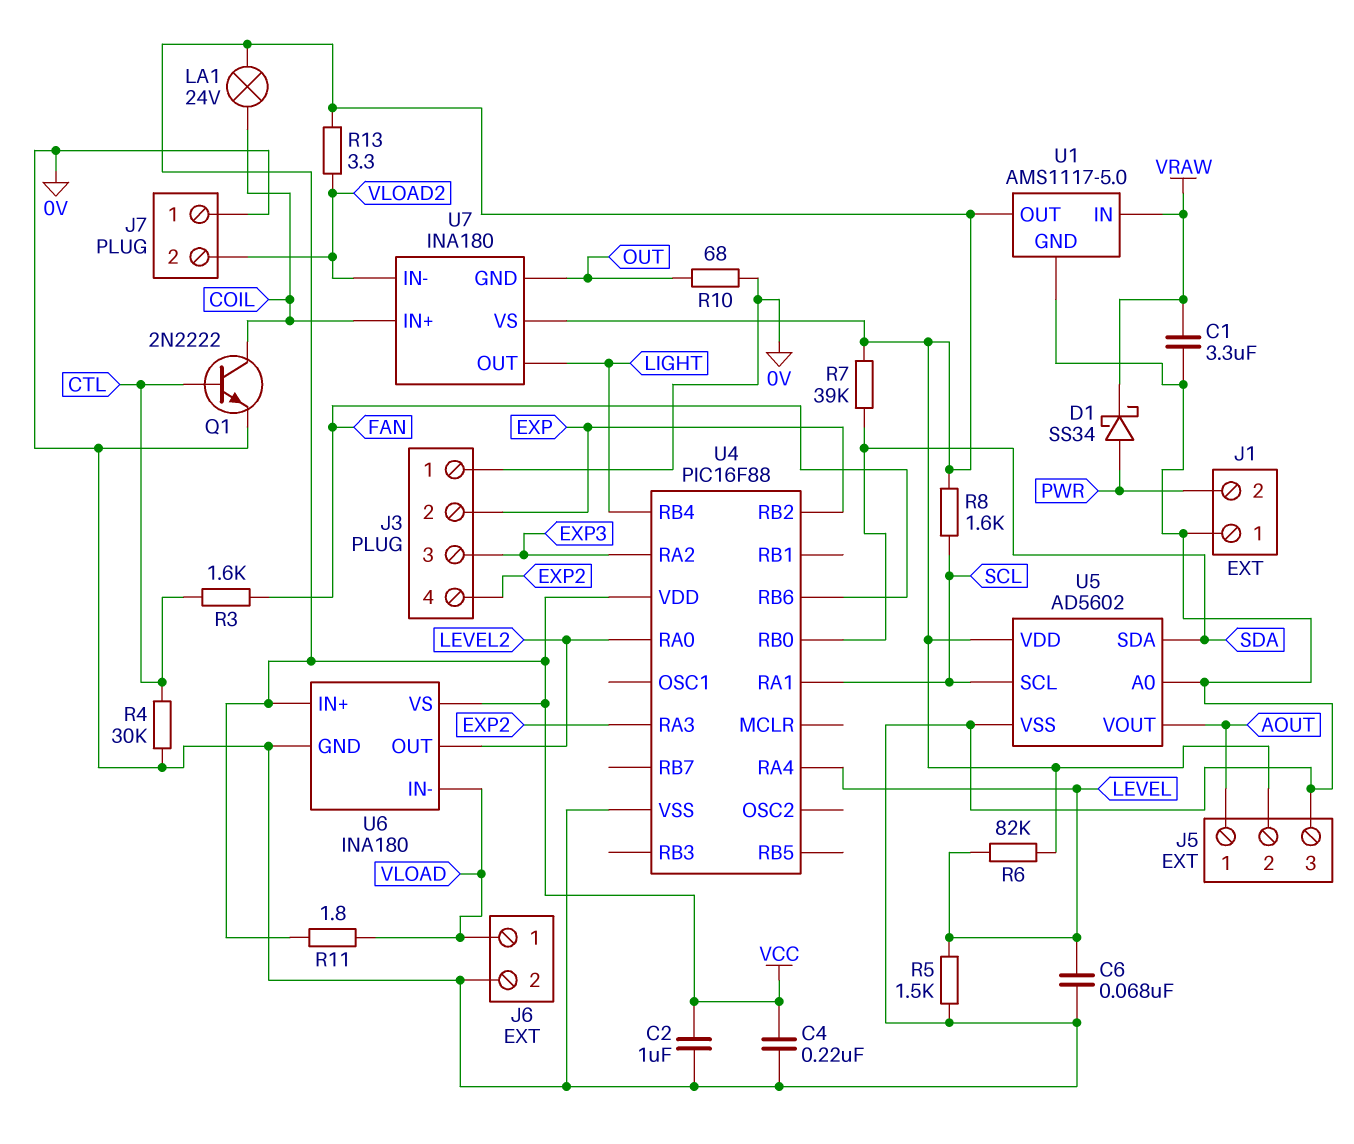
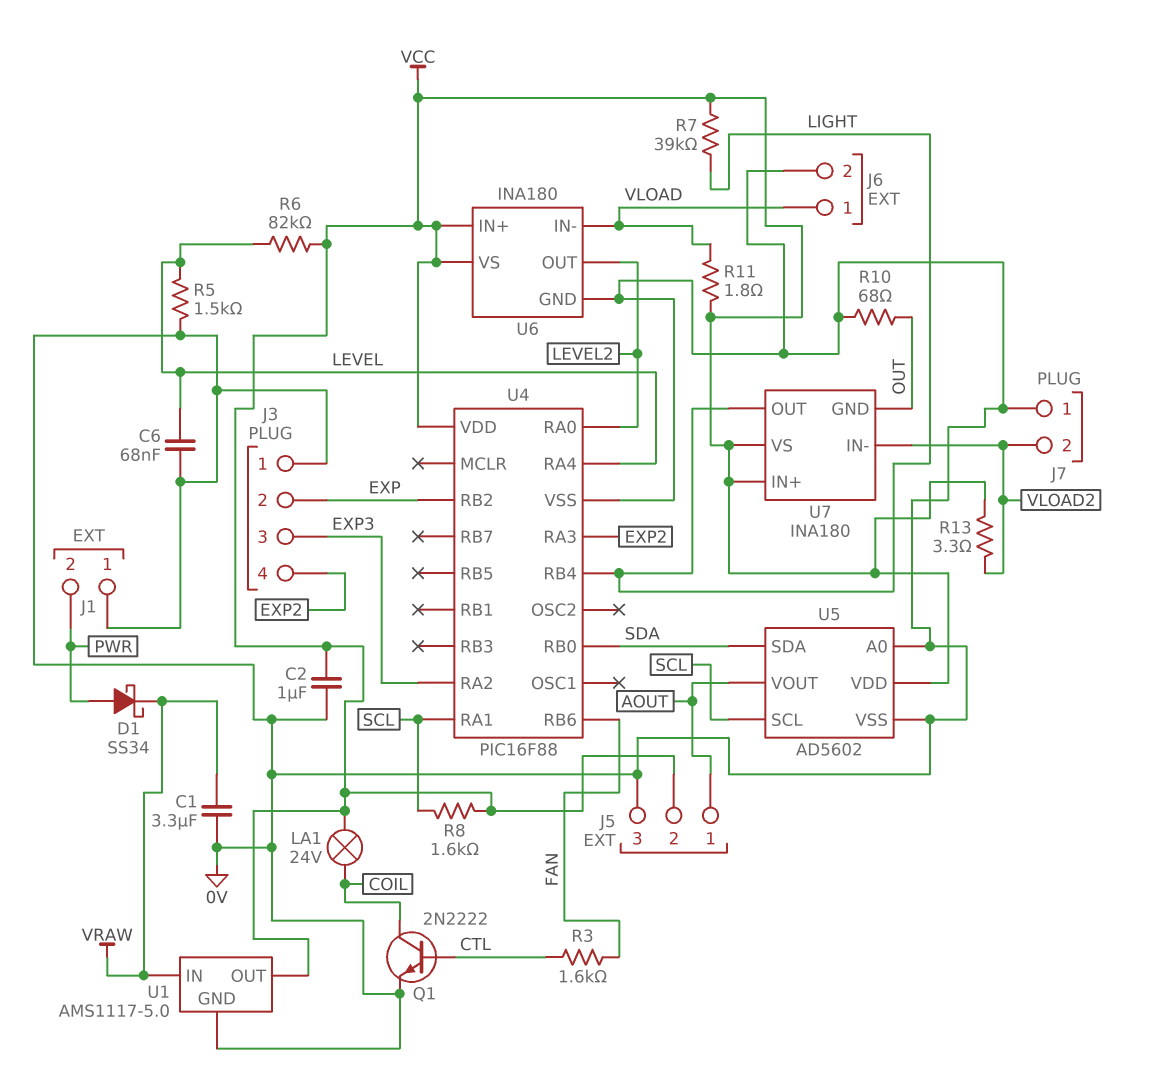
C4: 220nF (0V, VCC) -> none
R4: 30k (0V, CTL) -> none
R7: 39k (SDA, VCC) -> 39k (LIGHT, VCC)
U7 pin IN+: COIL -> VCC

